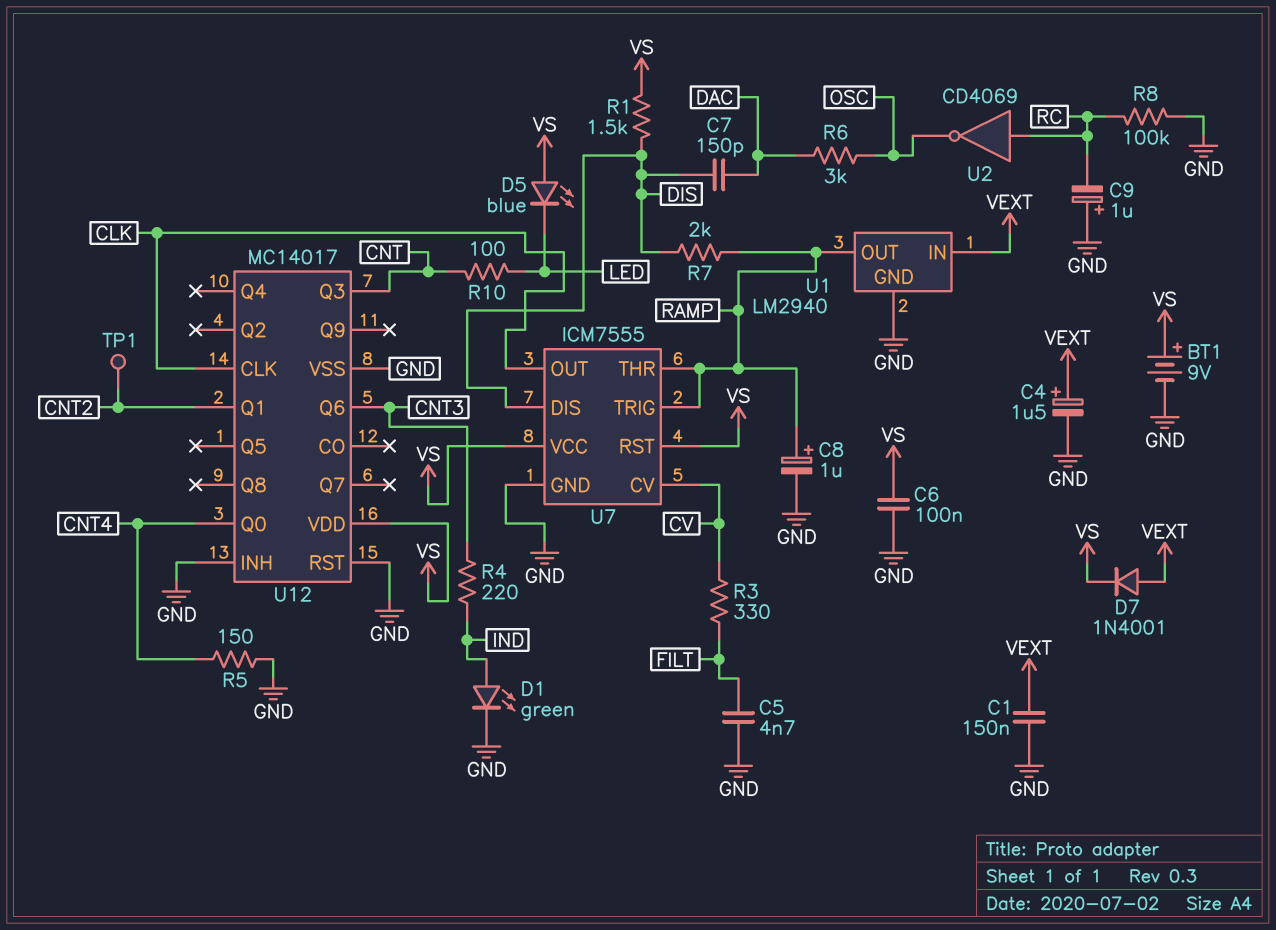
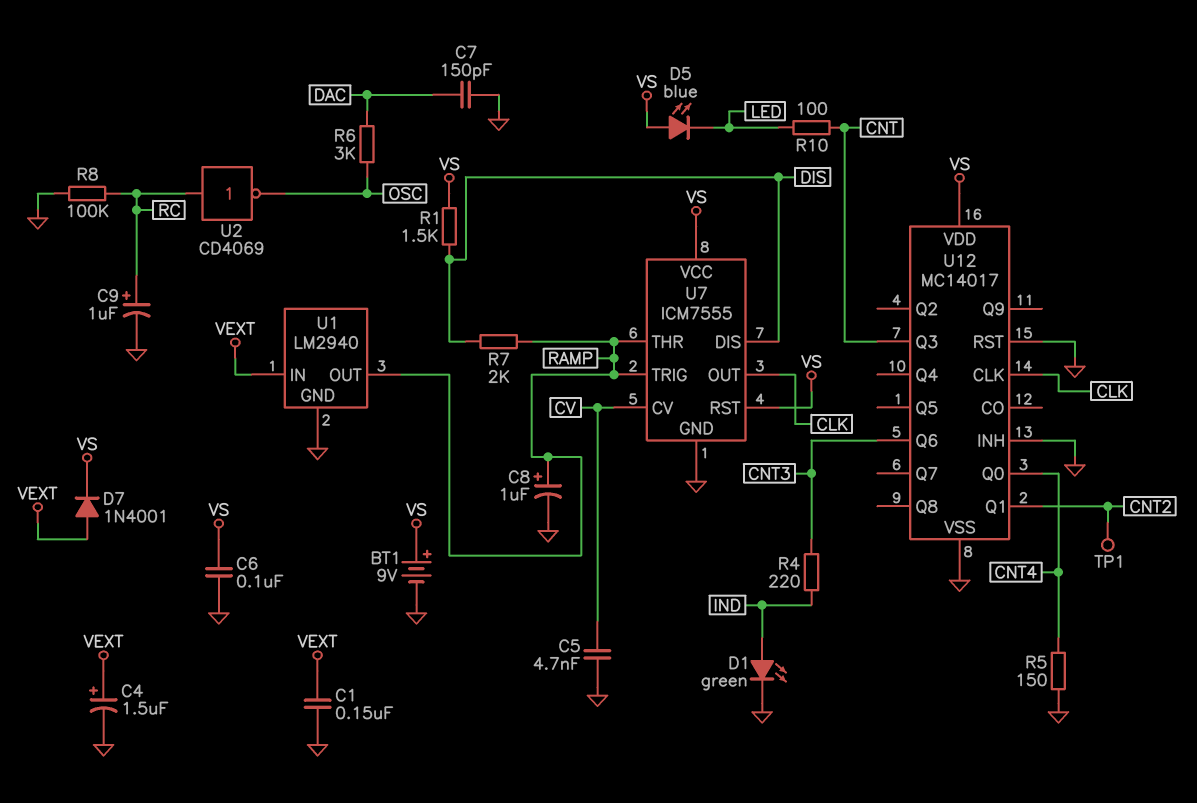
C5: 4.7nF (FILT, GND) -> 4.7nF (CV, GND)
C7: 150pF (DAC, DIS) -> 150pF (DAC, GND)
C9: 1uF (plus GND, minus RC) -> 1uF (plus RC, minus GND)
R3: 330 (CV, FILT) -> none

